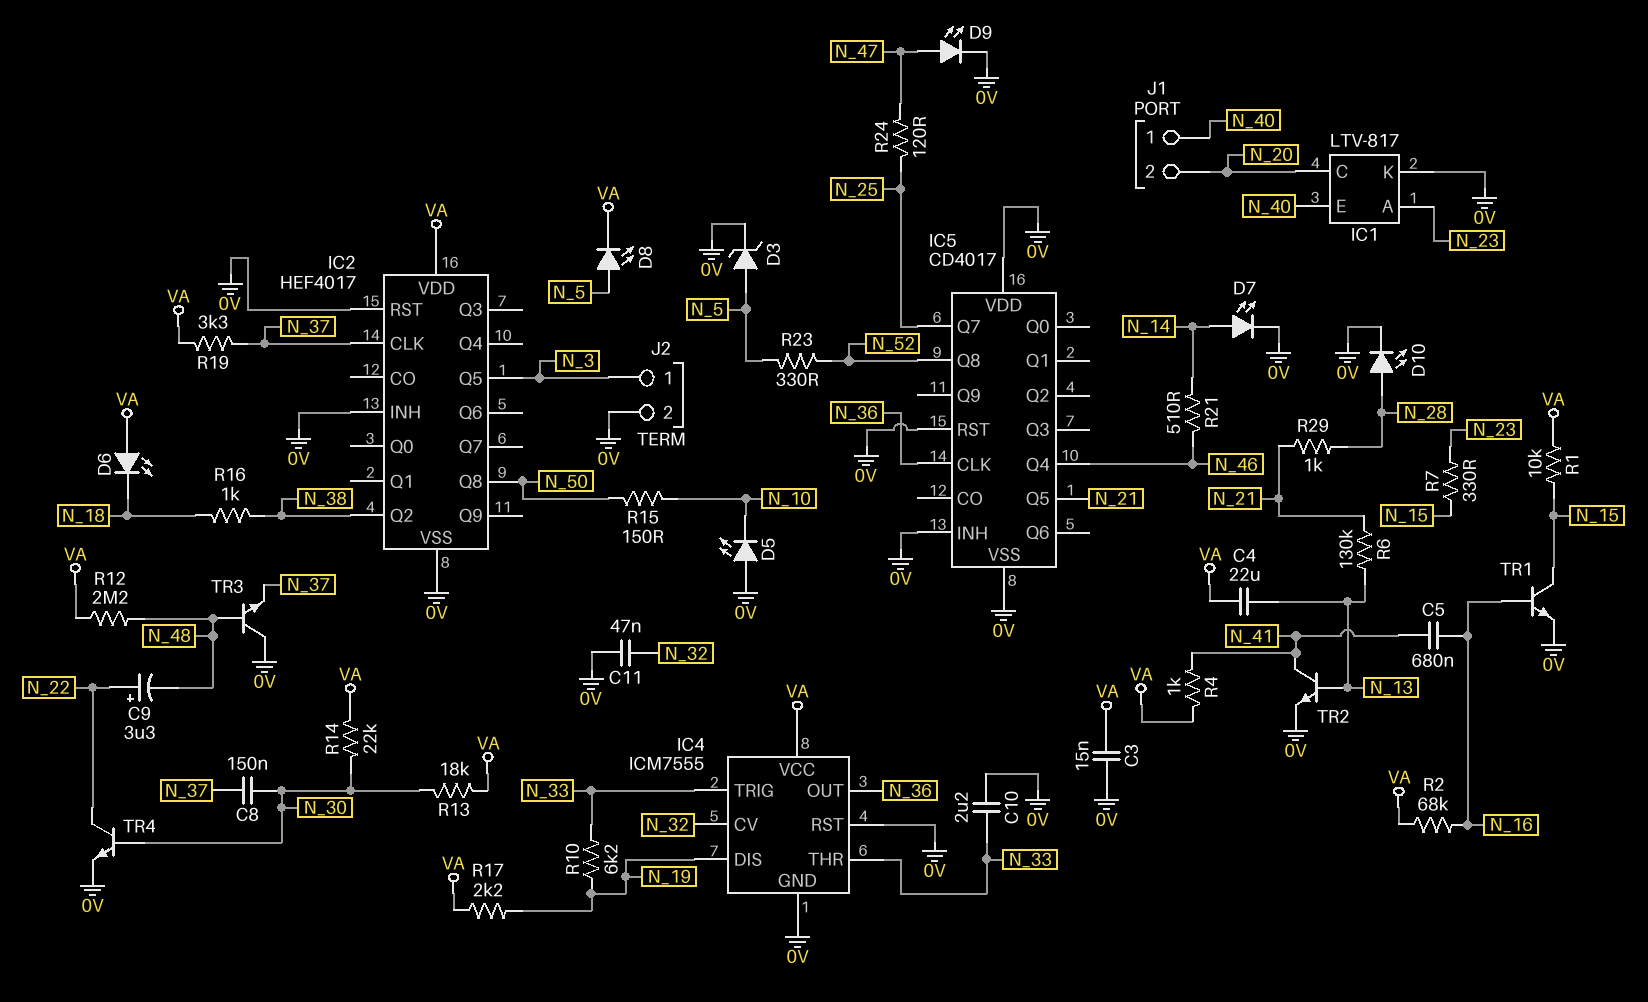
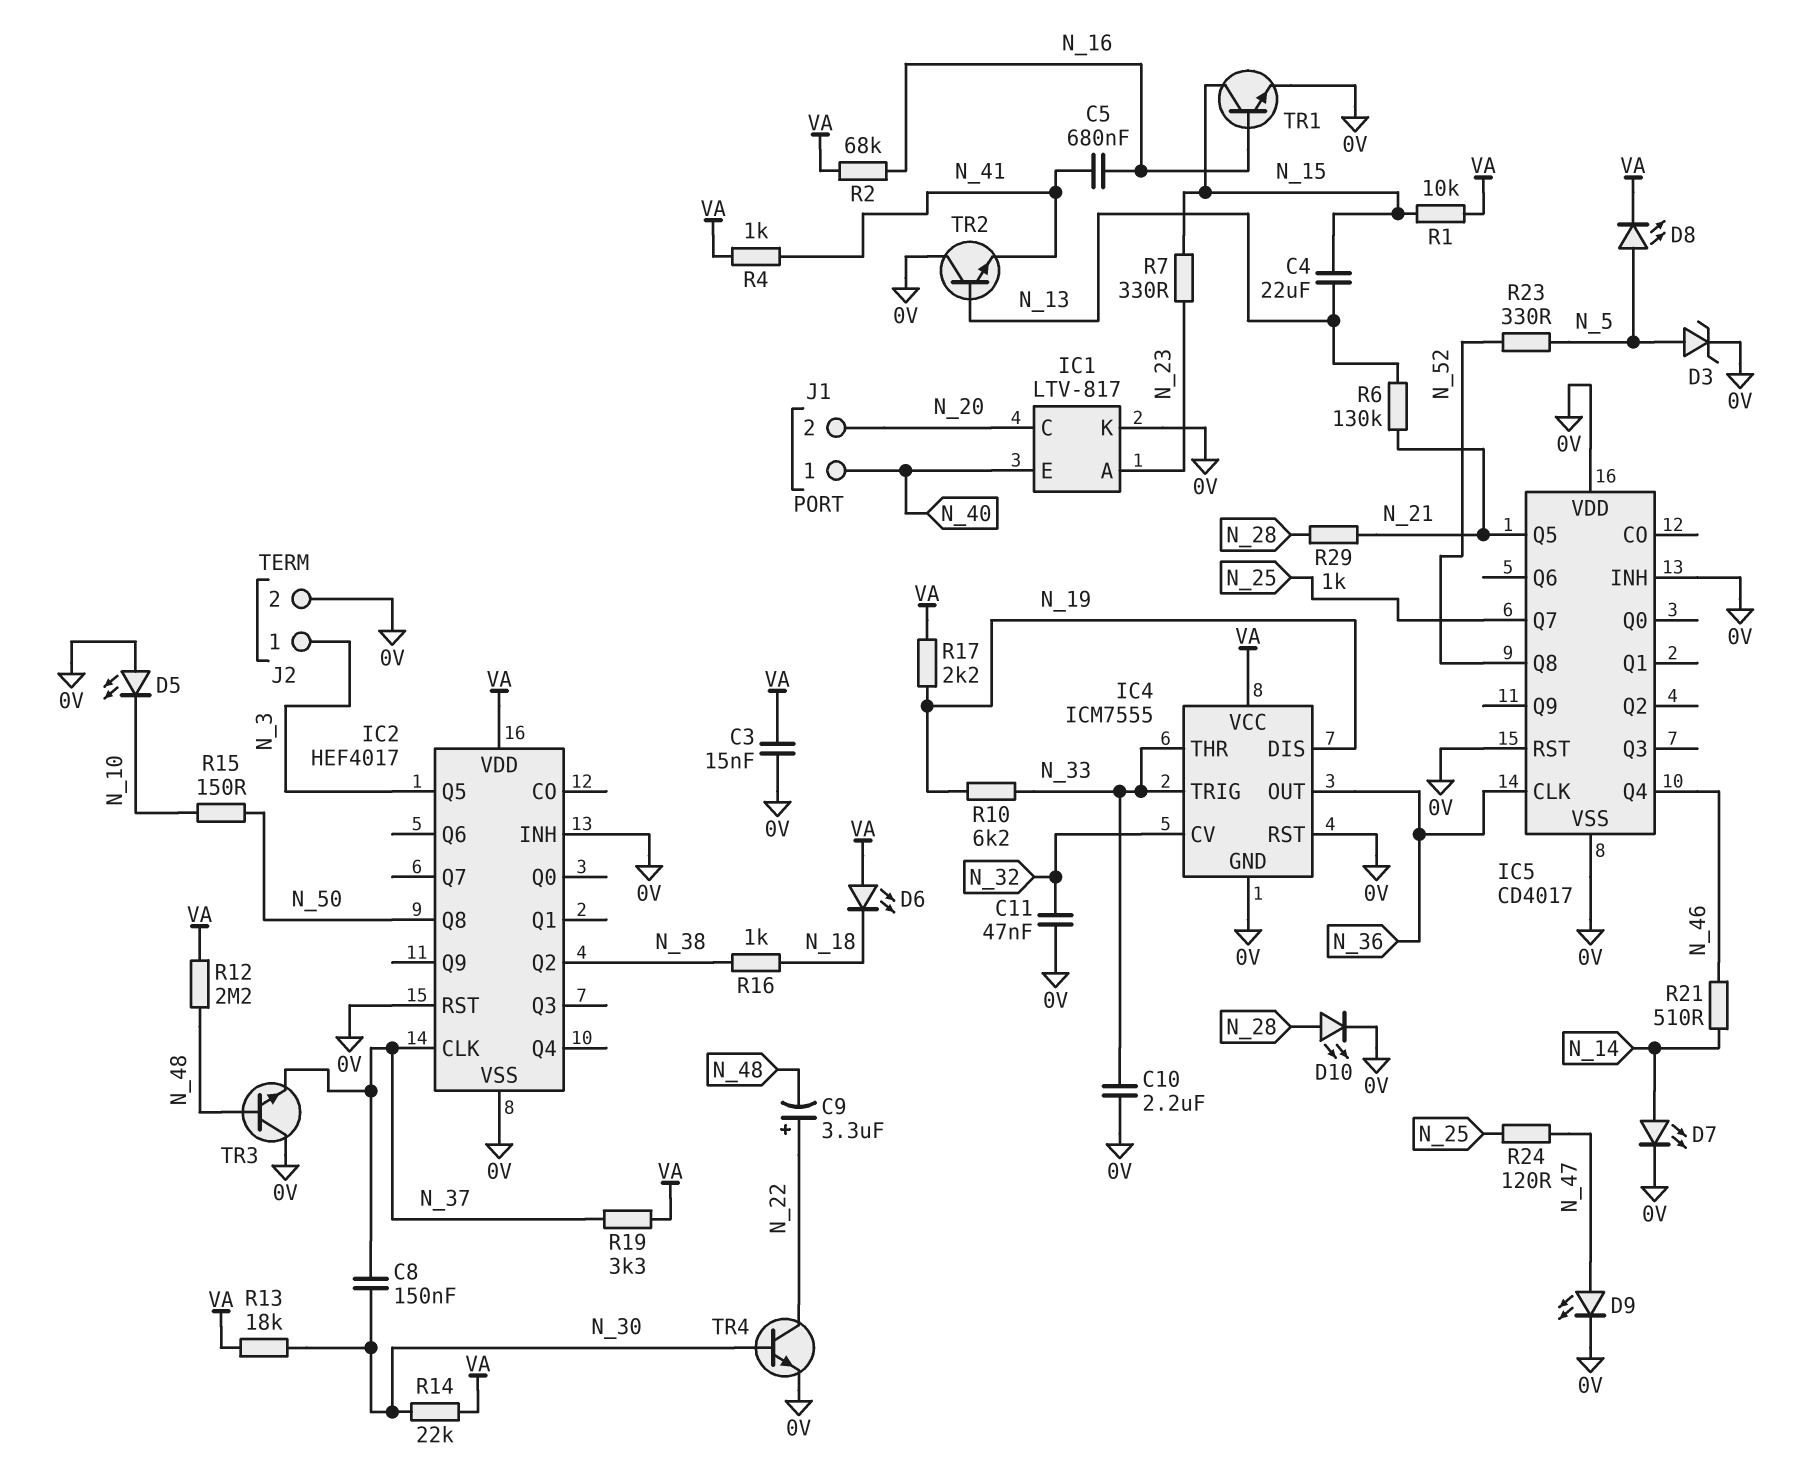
C4: 22uF (N_13, VA) -> 22uF (N_13, N_15)
TR2: NPN (B N_13, C N_41, E 0V) -> NPN (B N_13, C 0V, E N_41)

